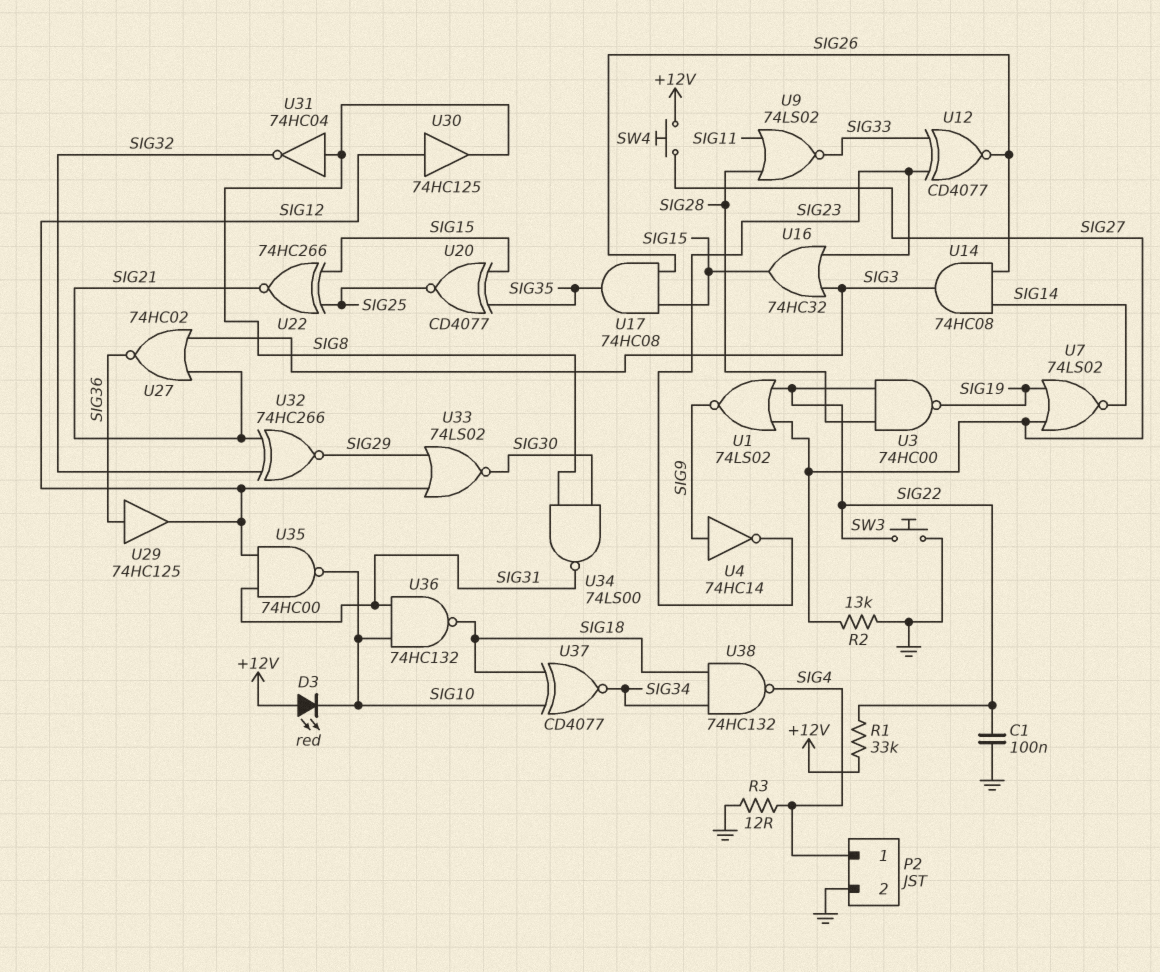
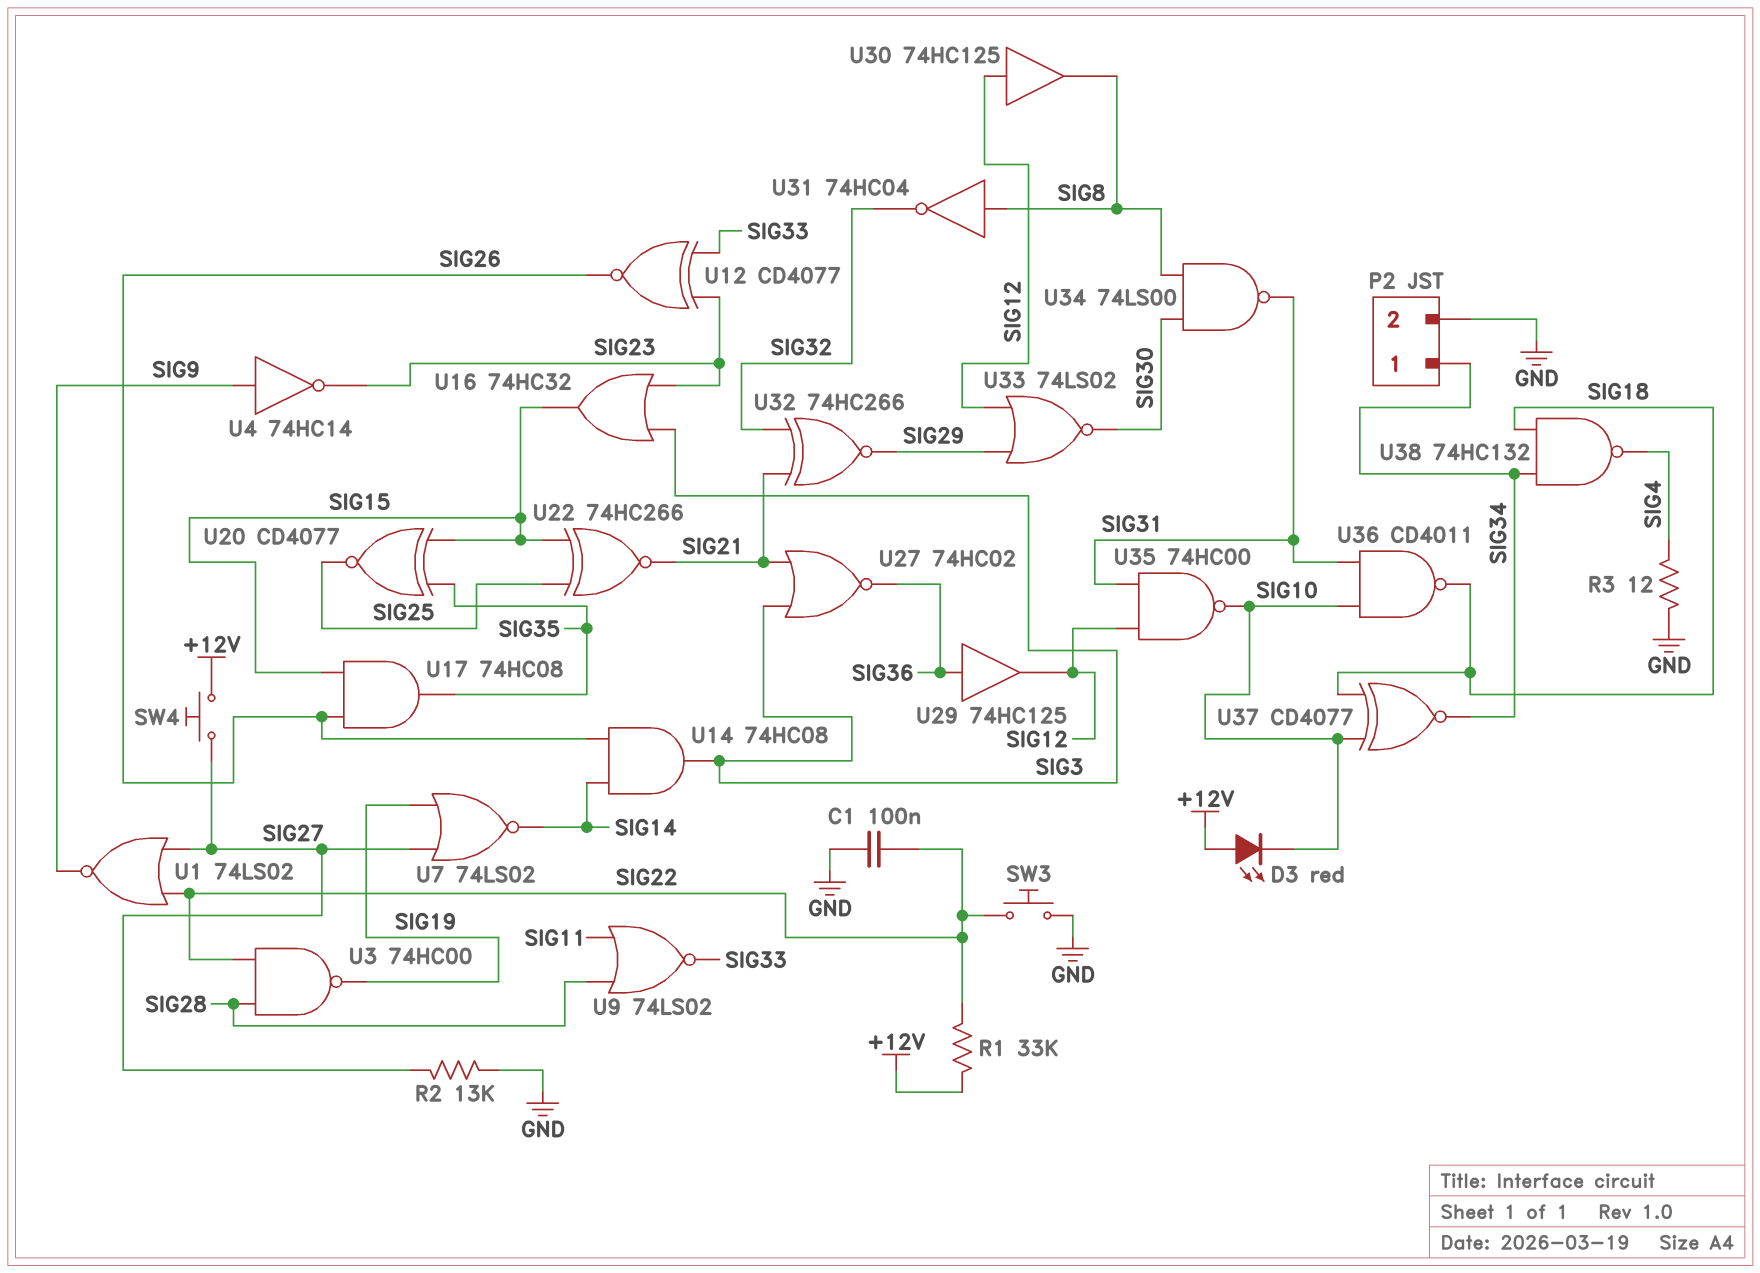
P2 pin 1: SIG4 -> SIG34
U36: NAND 74HC132 (in SIG10, in SIG31, out SIG18) -> NAND CD4011 (in SIG10, in SIG31, out SIG18)

